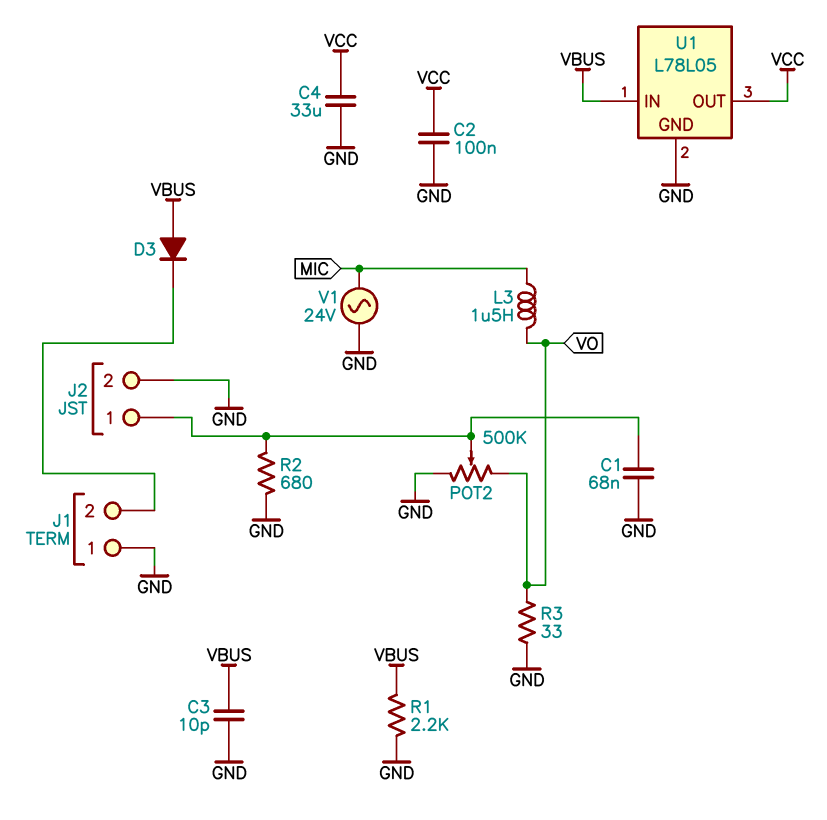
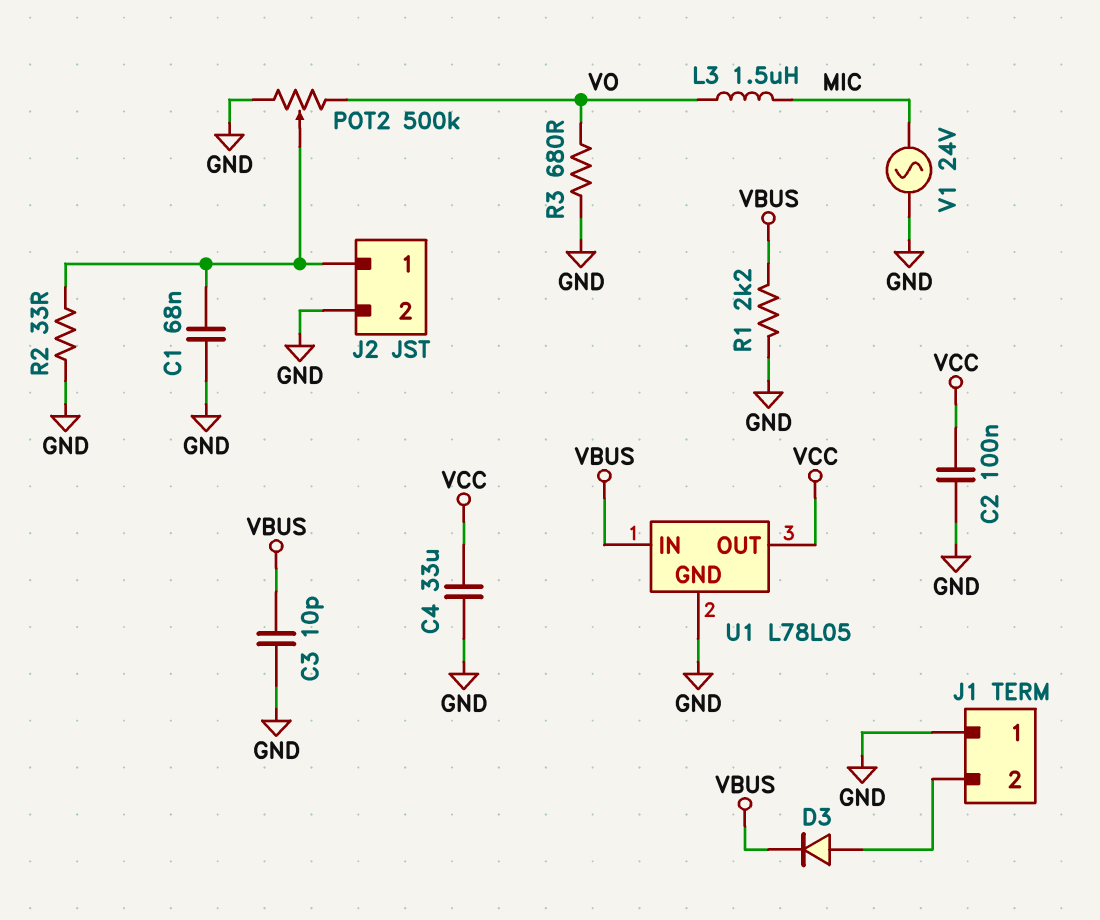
D3: diode (A VBUS, K J1/2) -> diode (A J1/2, K VBUS)
R2: 680 (GND, J2/1) -> 33 (GND, J2/1)
R3: 33 (GND, VO) -> 680 (GND, VO)

